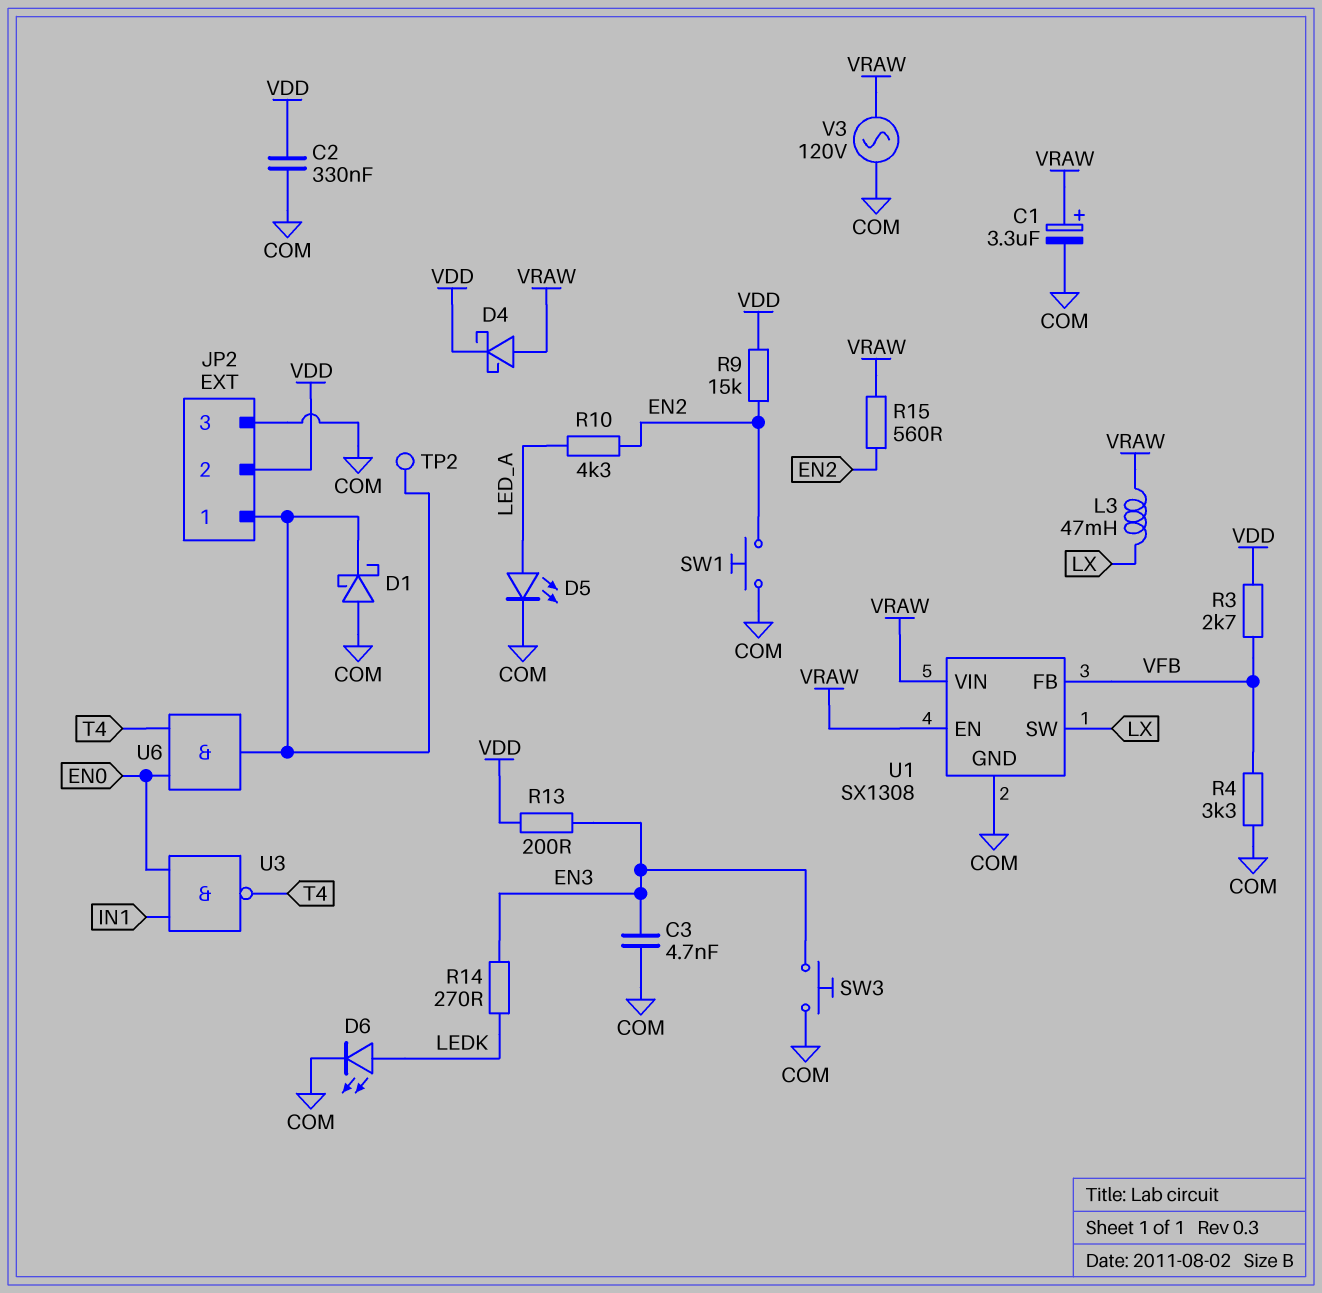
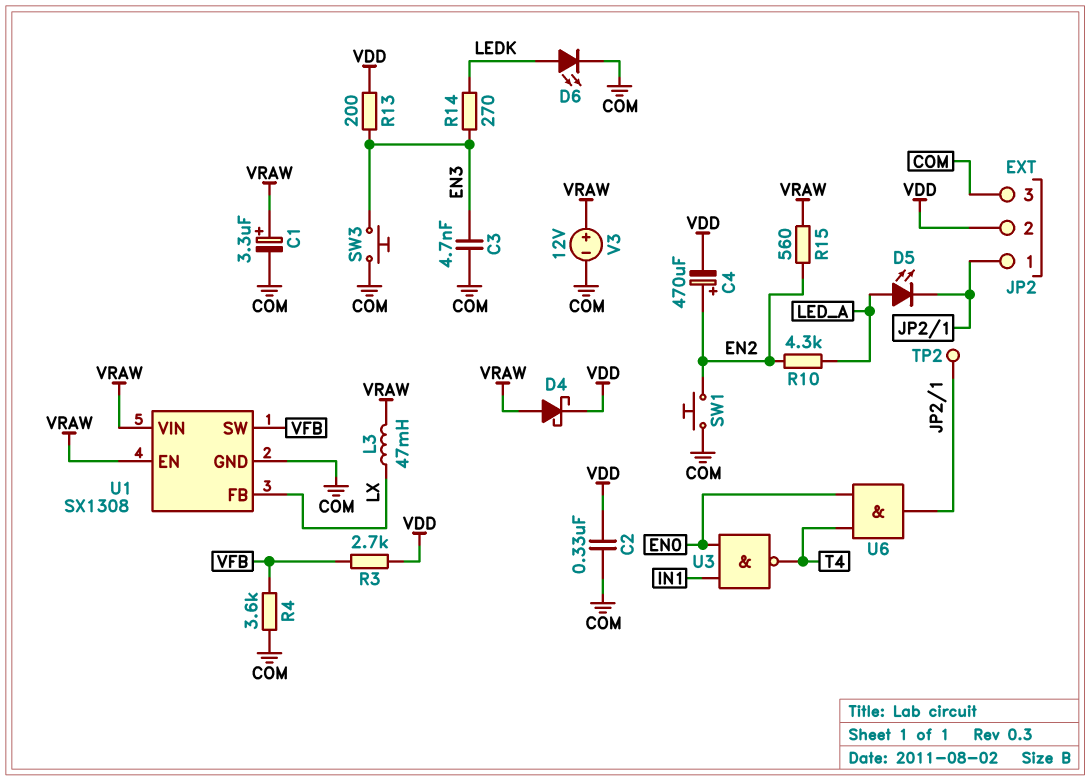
C4: none -> 470uF (plus EN2, minus VDD)
D1: schottky (A COM, K JP2/1) -> none
D5: LED (A LED_A, K COM) -> LED (A LED_A, K JP2/1)
R4: 3.3k (COM, VFB) -> 3.6k (COM, VFB)
R9: 15k (EN2, VDD) -> none
U1 pin FB: VFB -> LX
U1 pin SW: LX -> VFB
V3: AC 120V (COM, VRAW) -> 12V (plus VRAW, minus COM)

